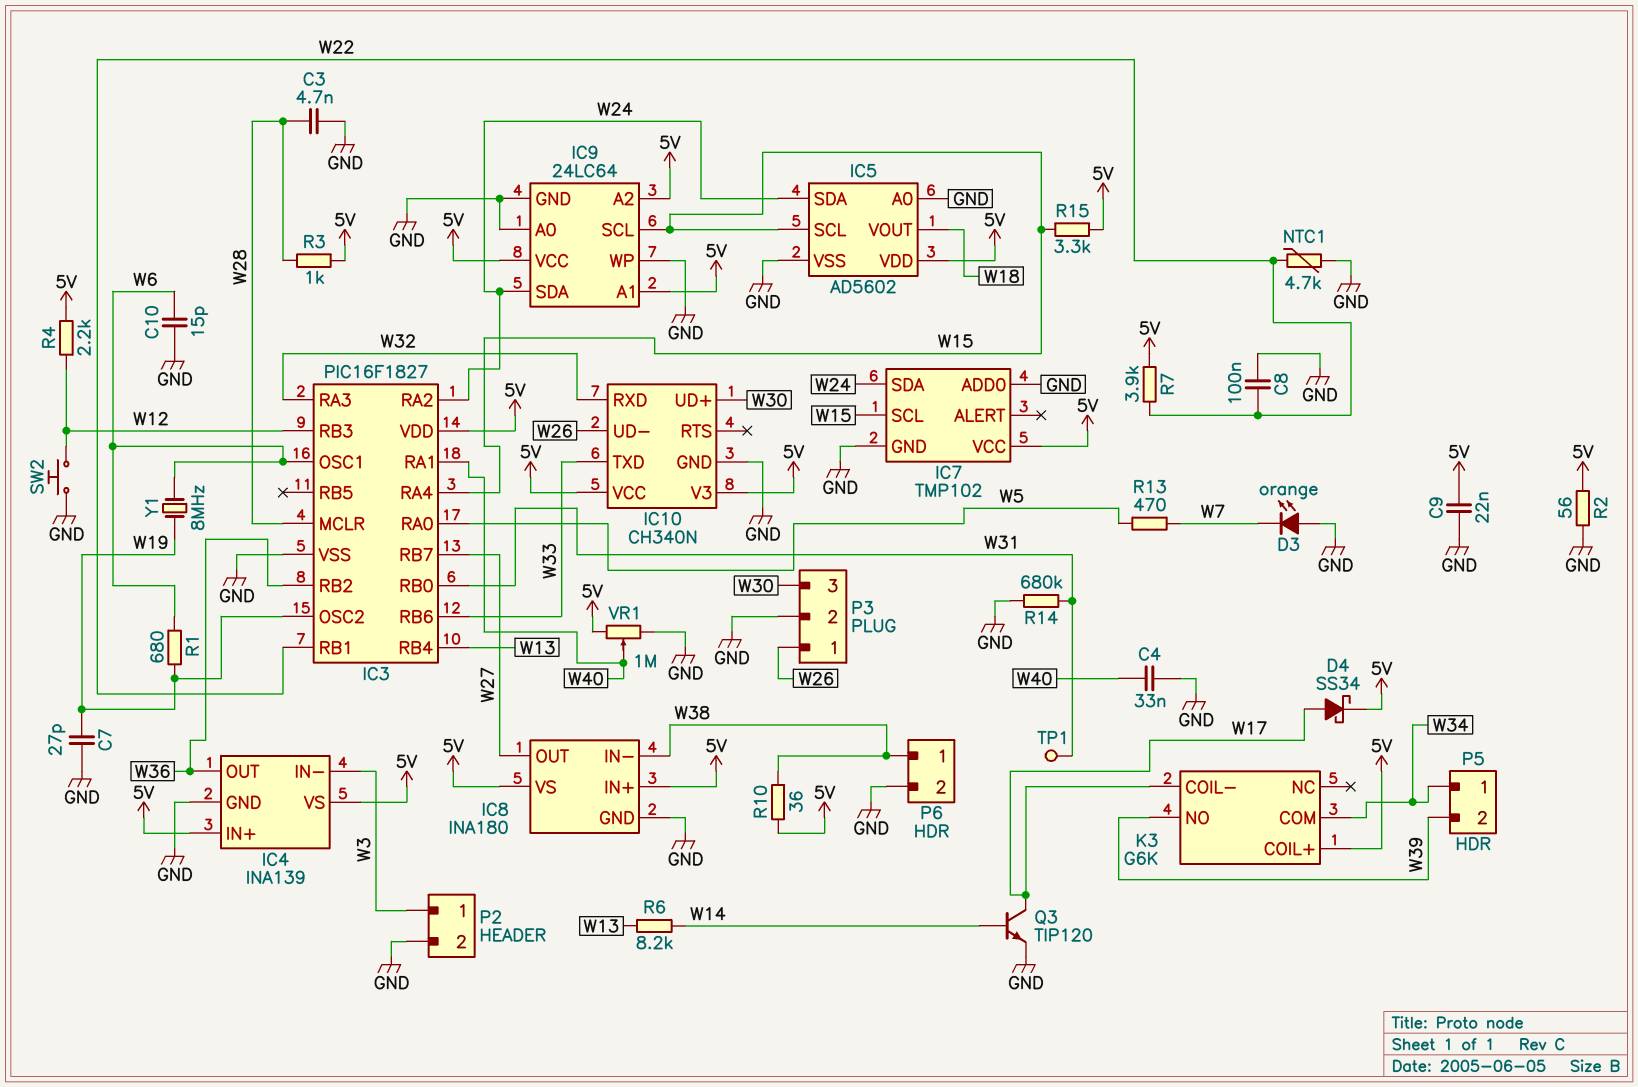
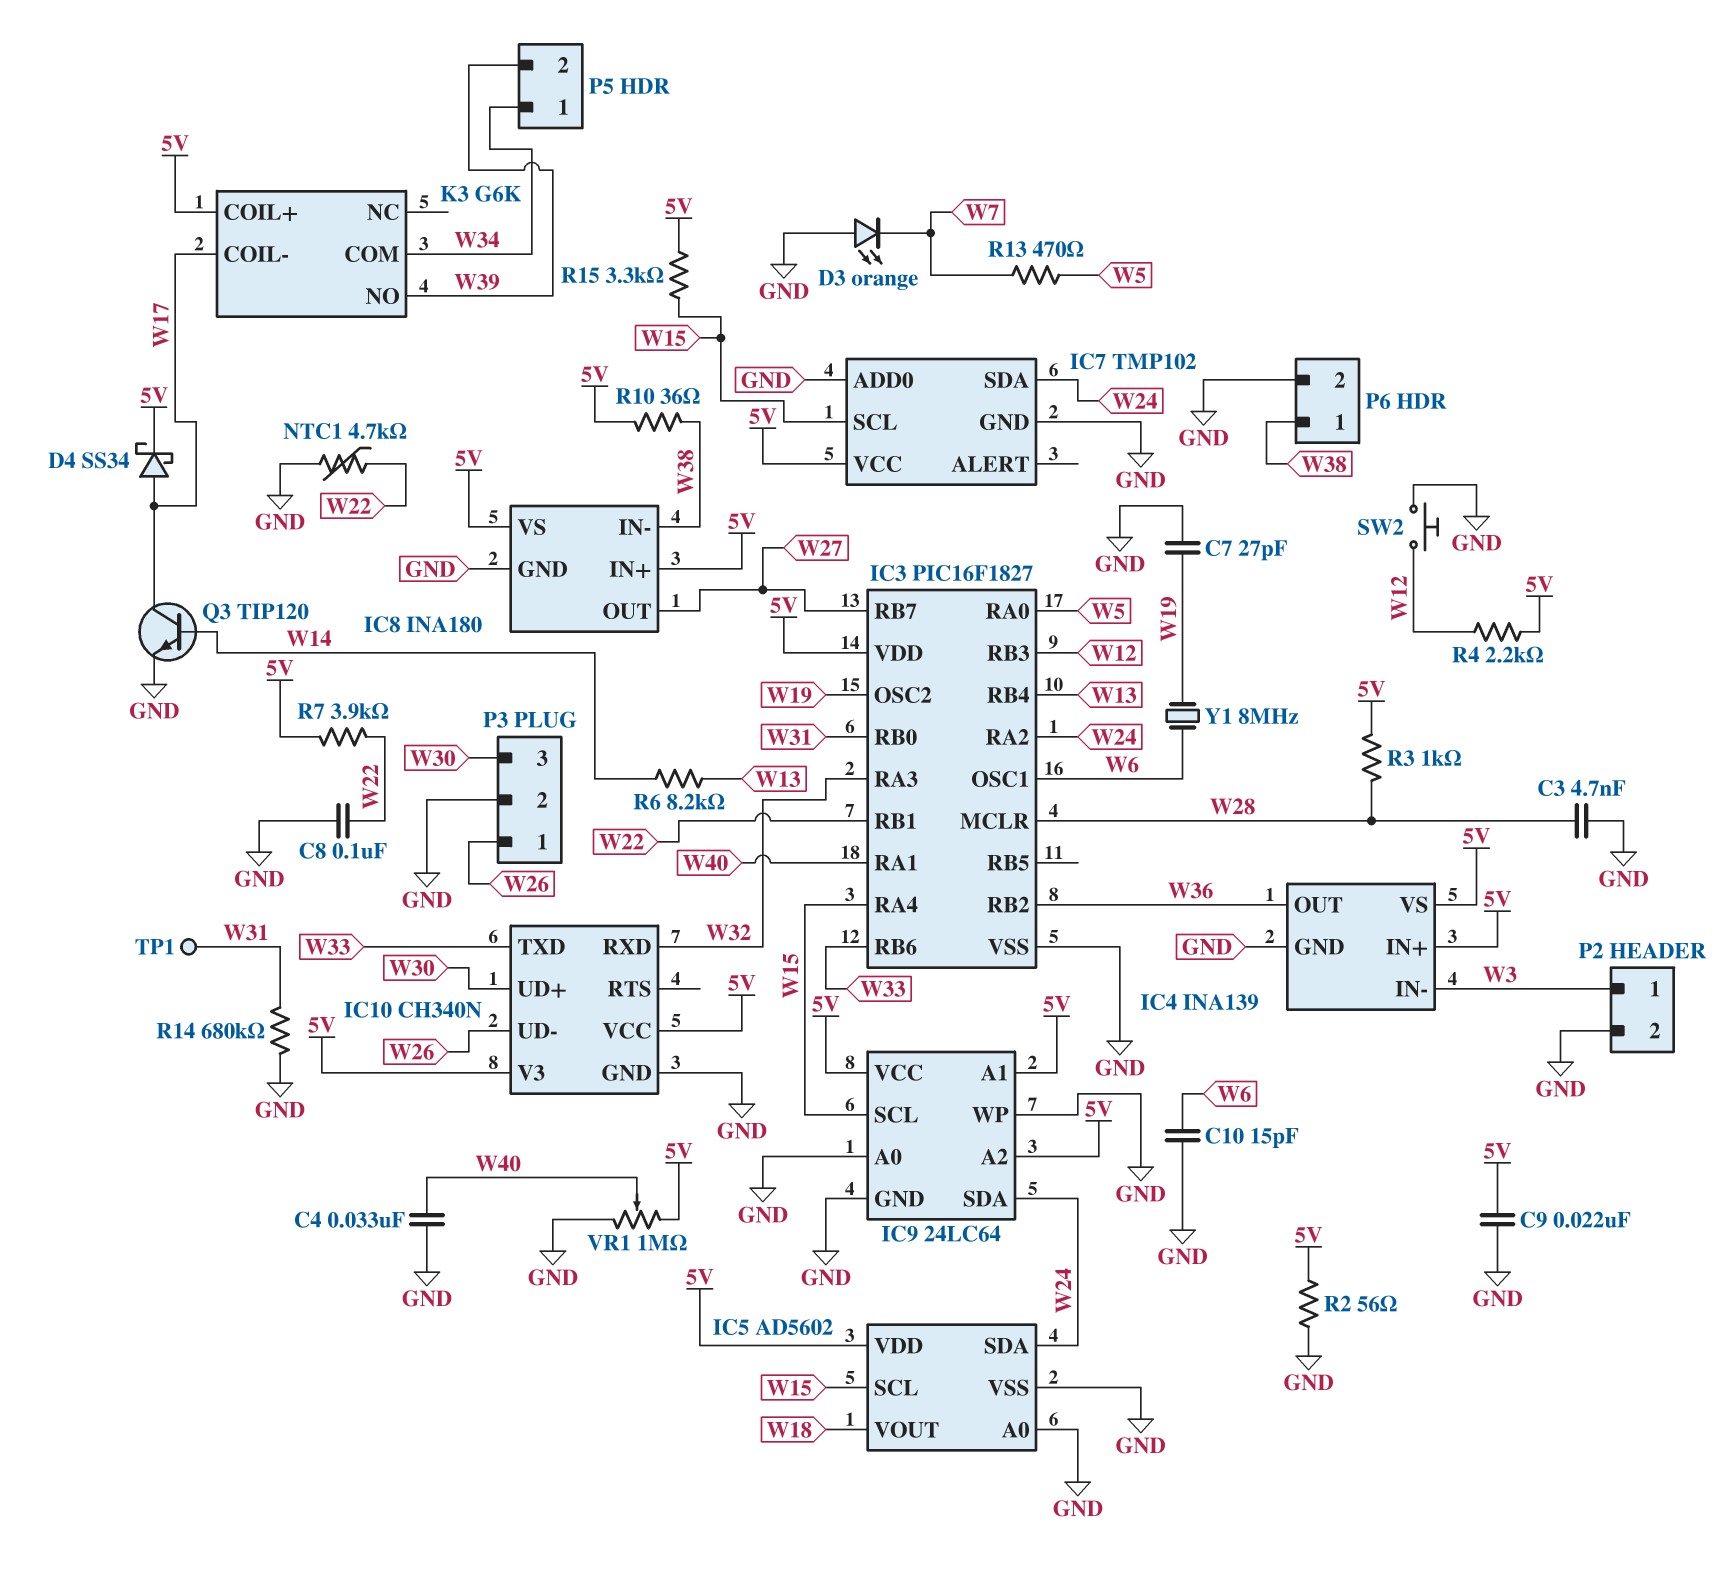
R1: 680 (W6, W19) -> none

